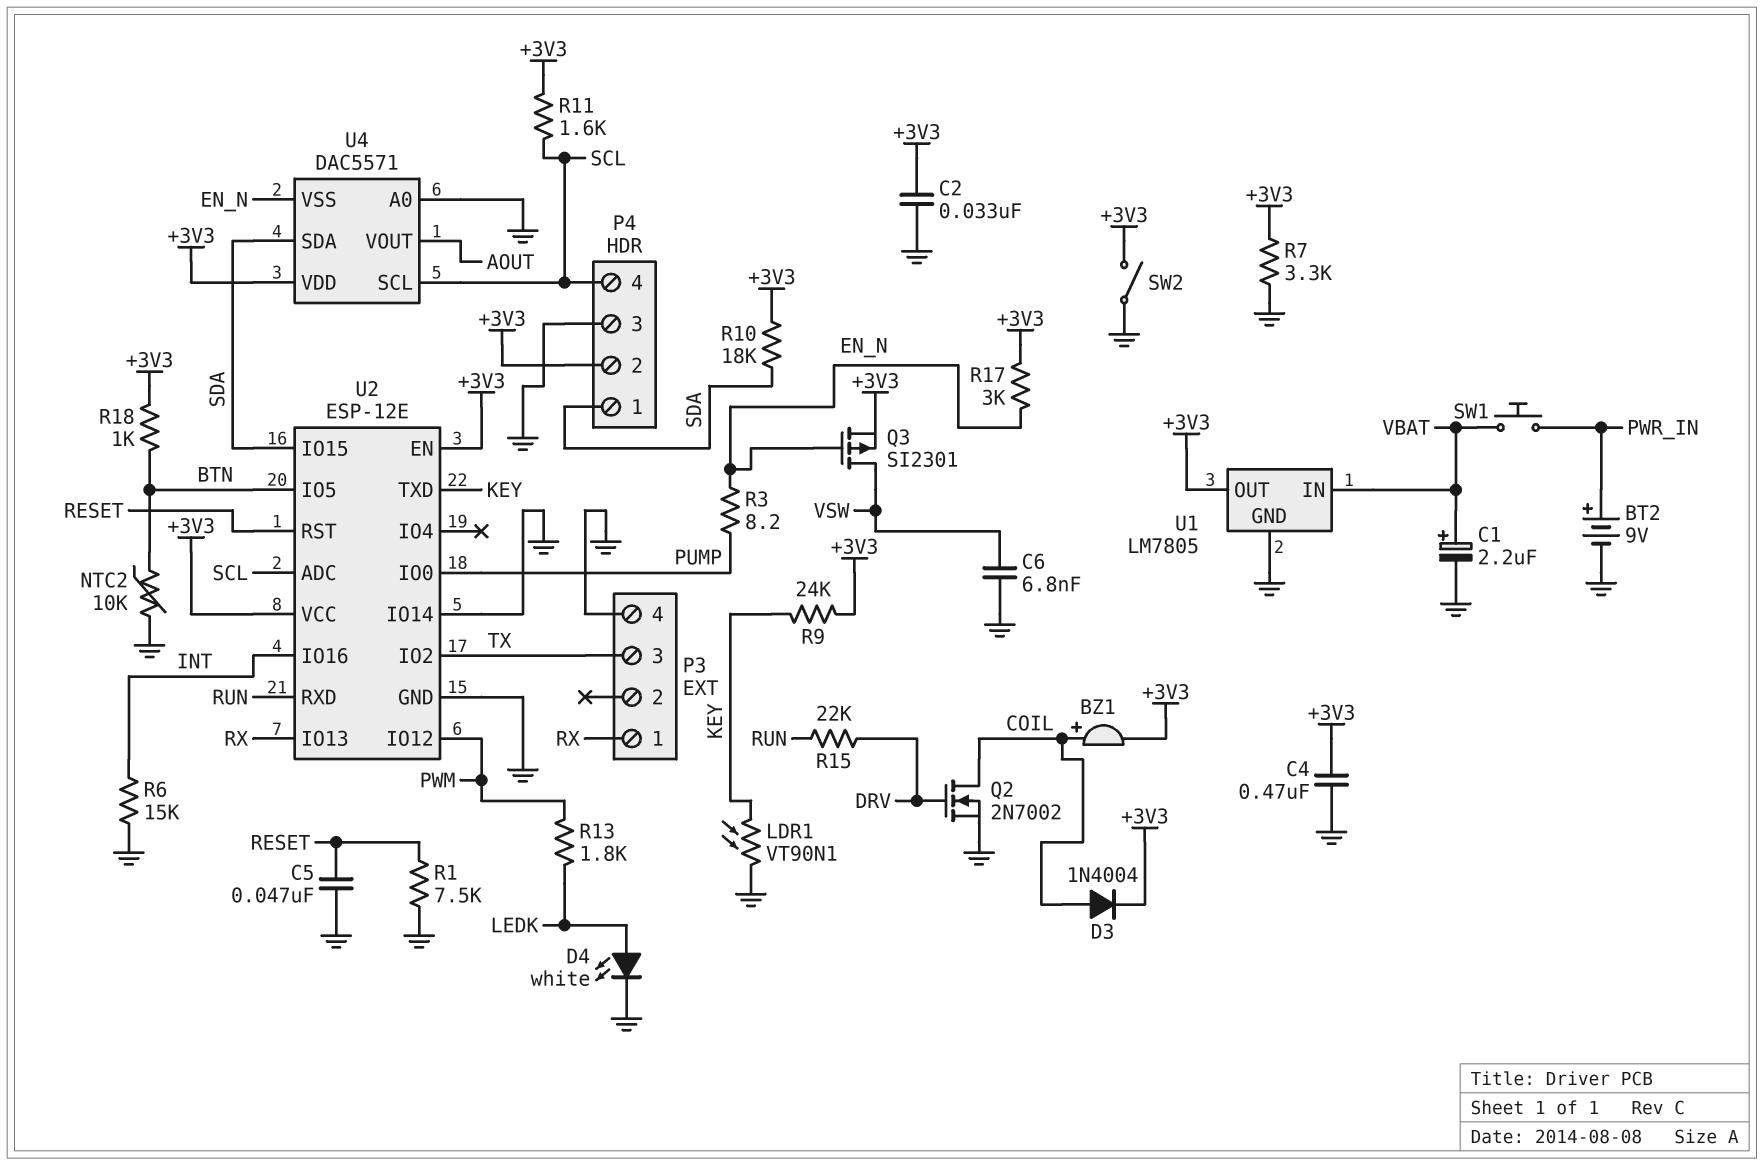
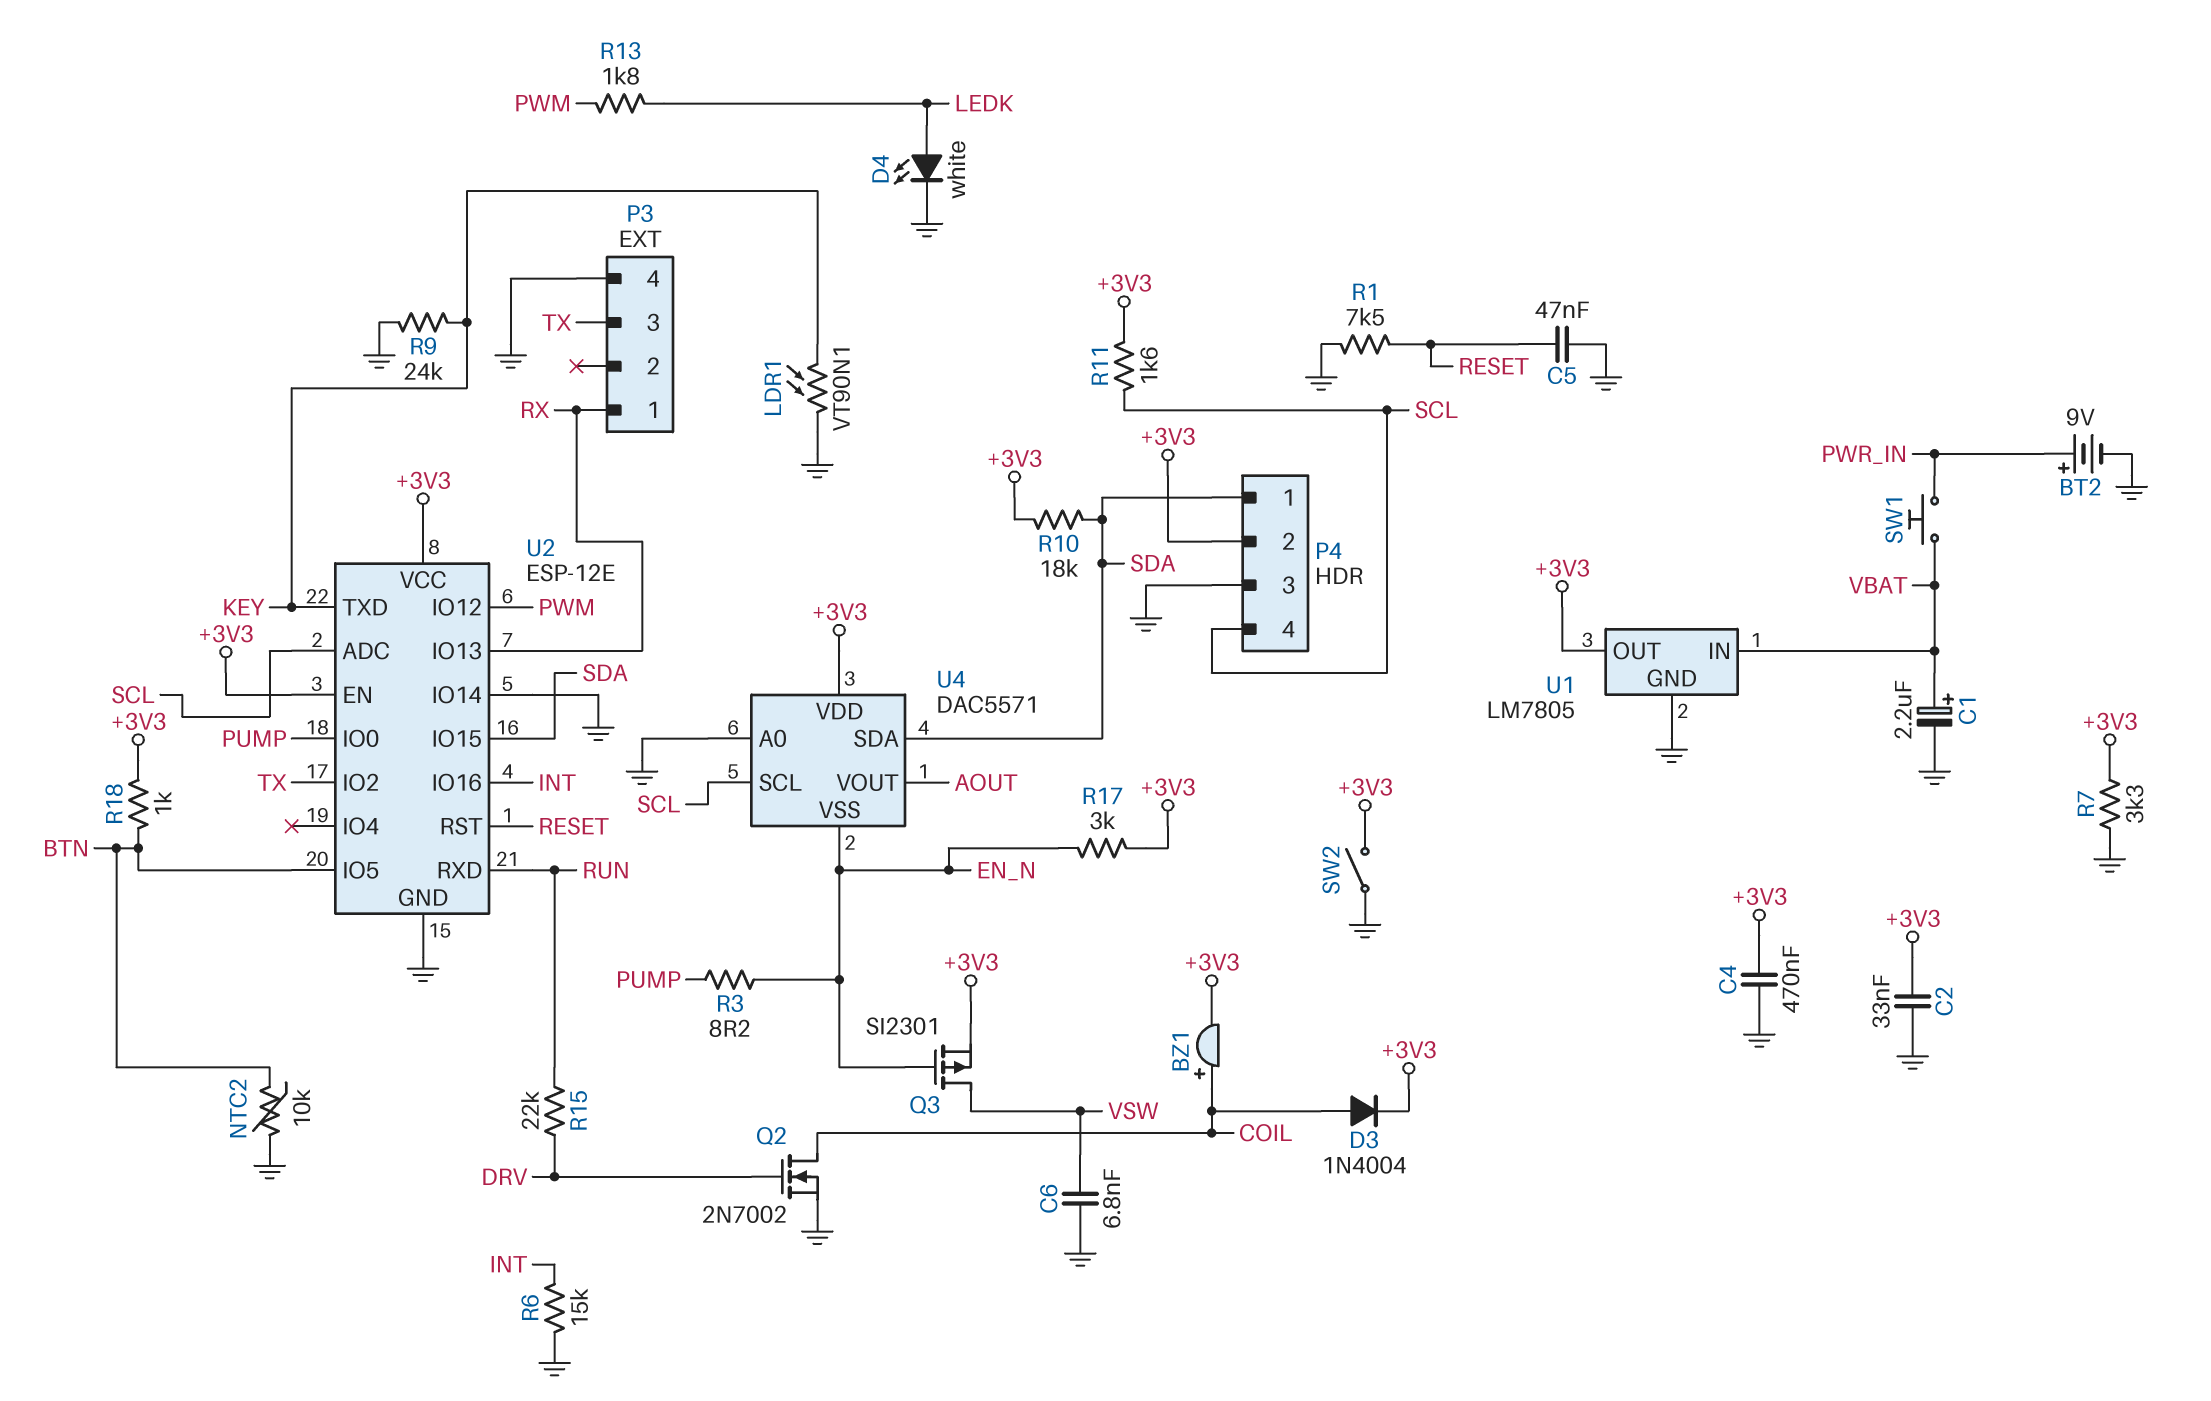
R9: 24k (+3V3, KEY) -> 24k (GND, KEY)

